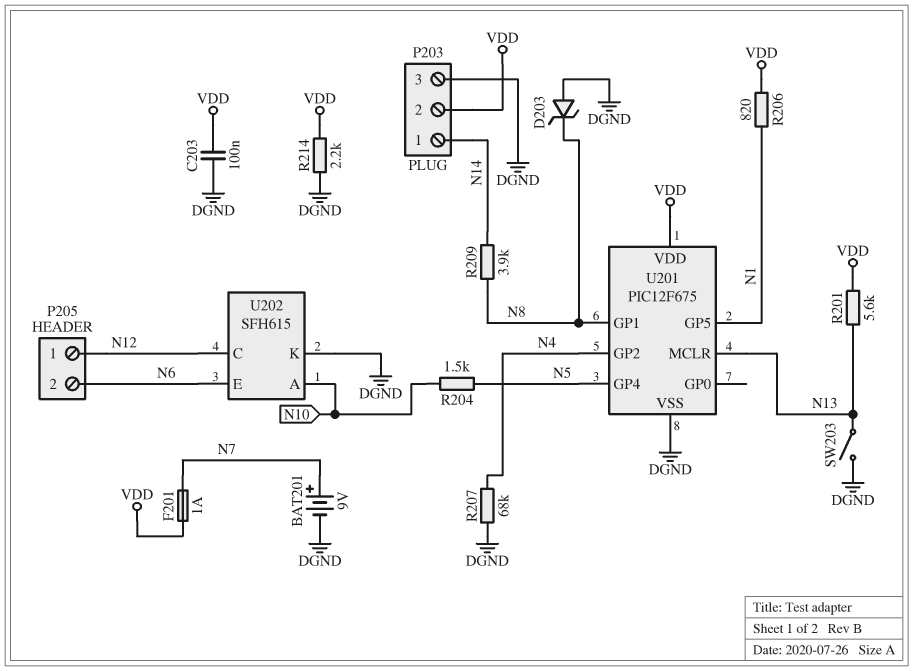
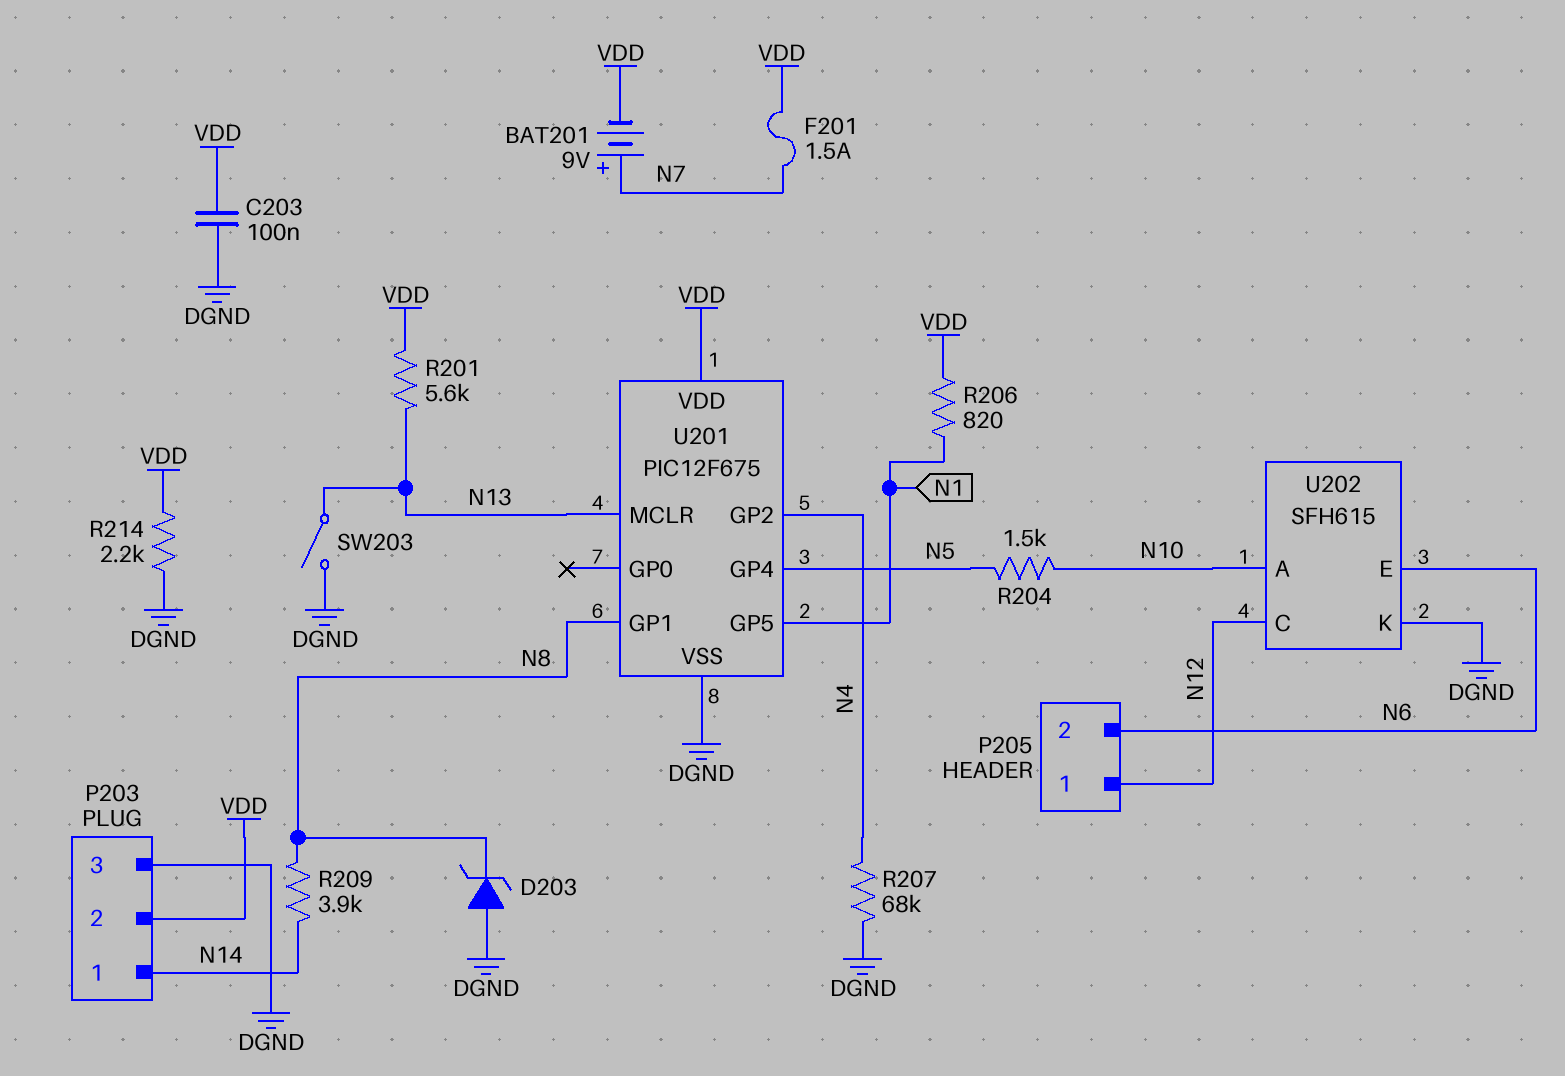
BAT201: 9V (plus N7, minus DGND) -> 9V (plus N7, minus VDD)
F201: 1A (N7, VDD) -> 1.5A (N7, VDD)

